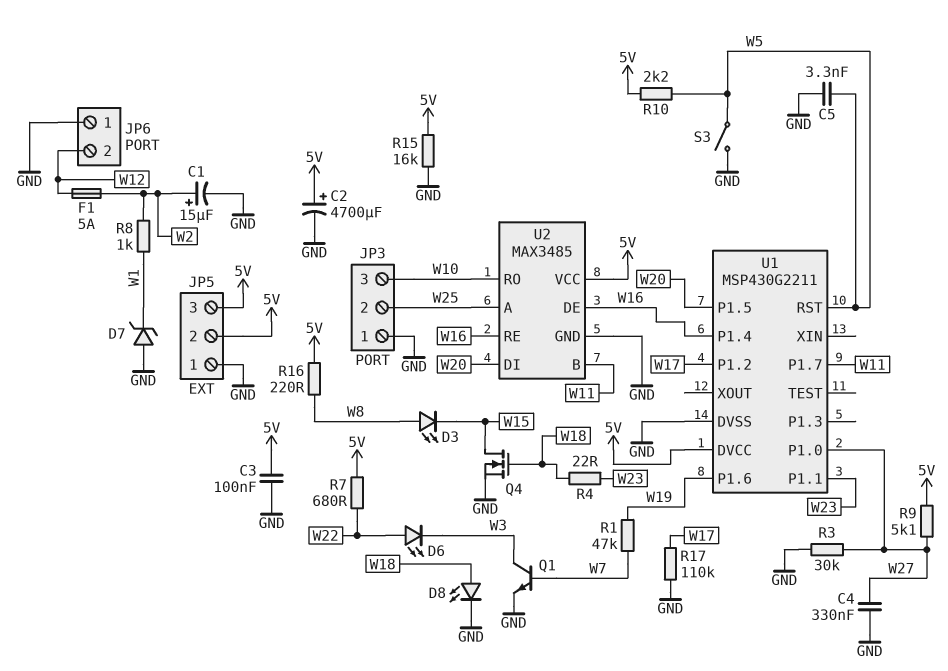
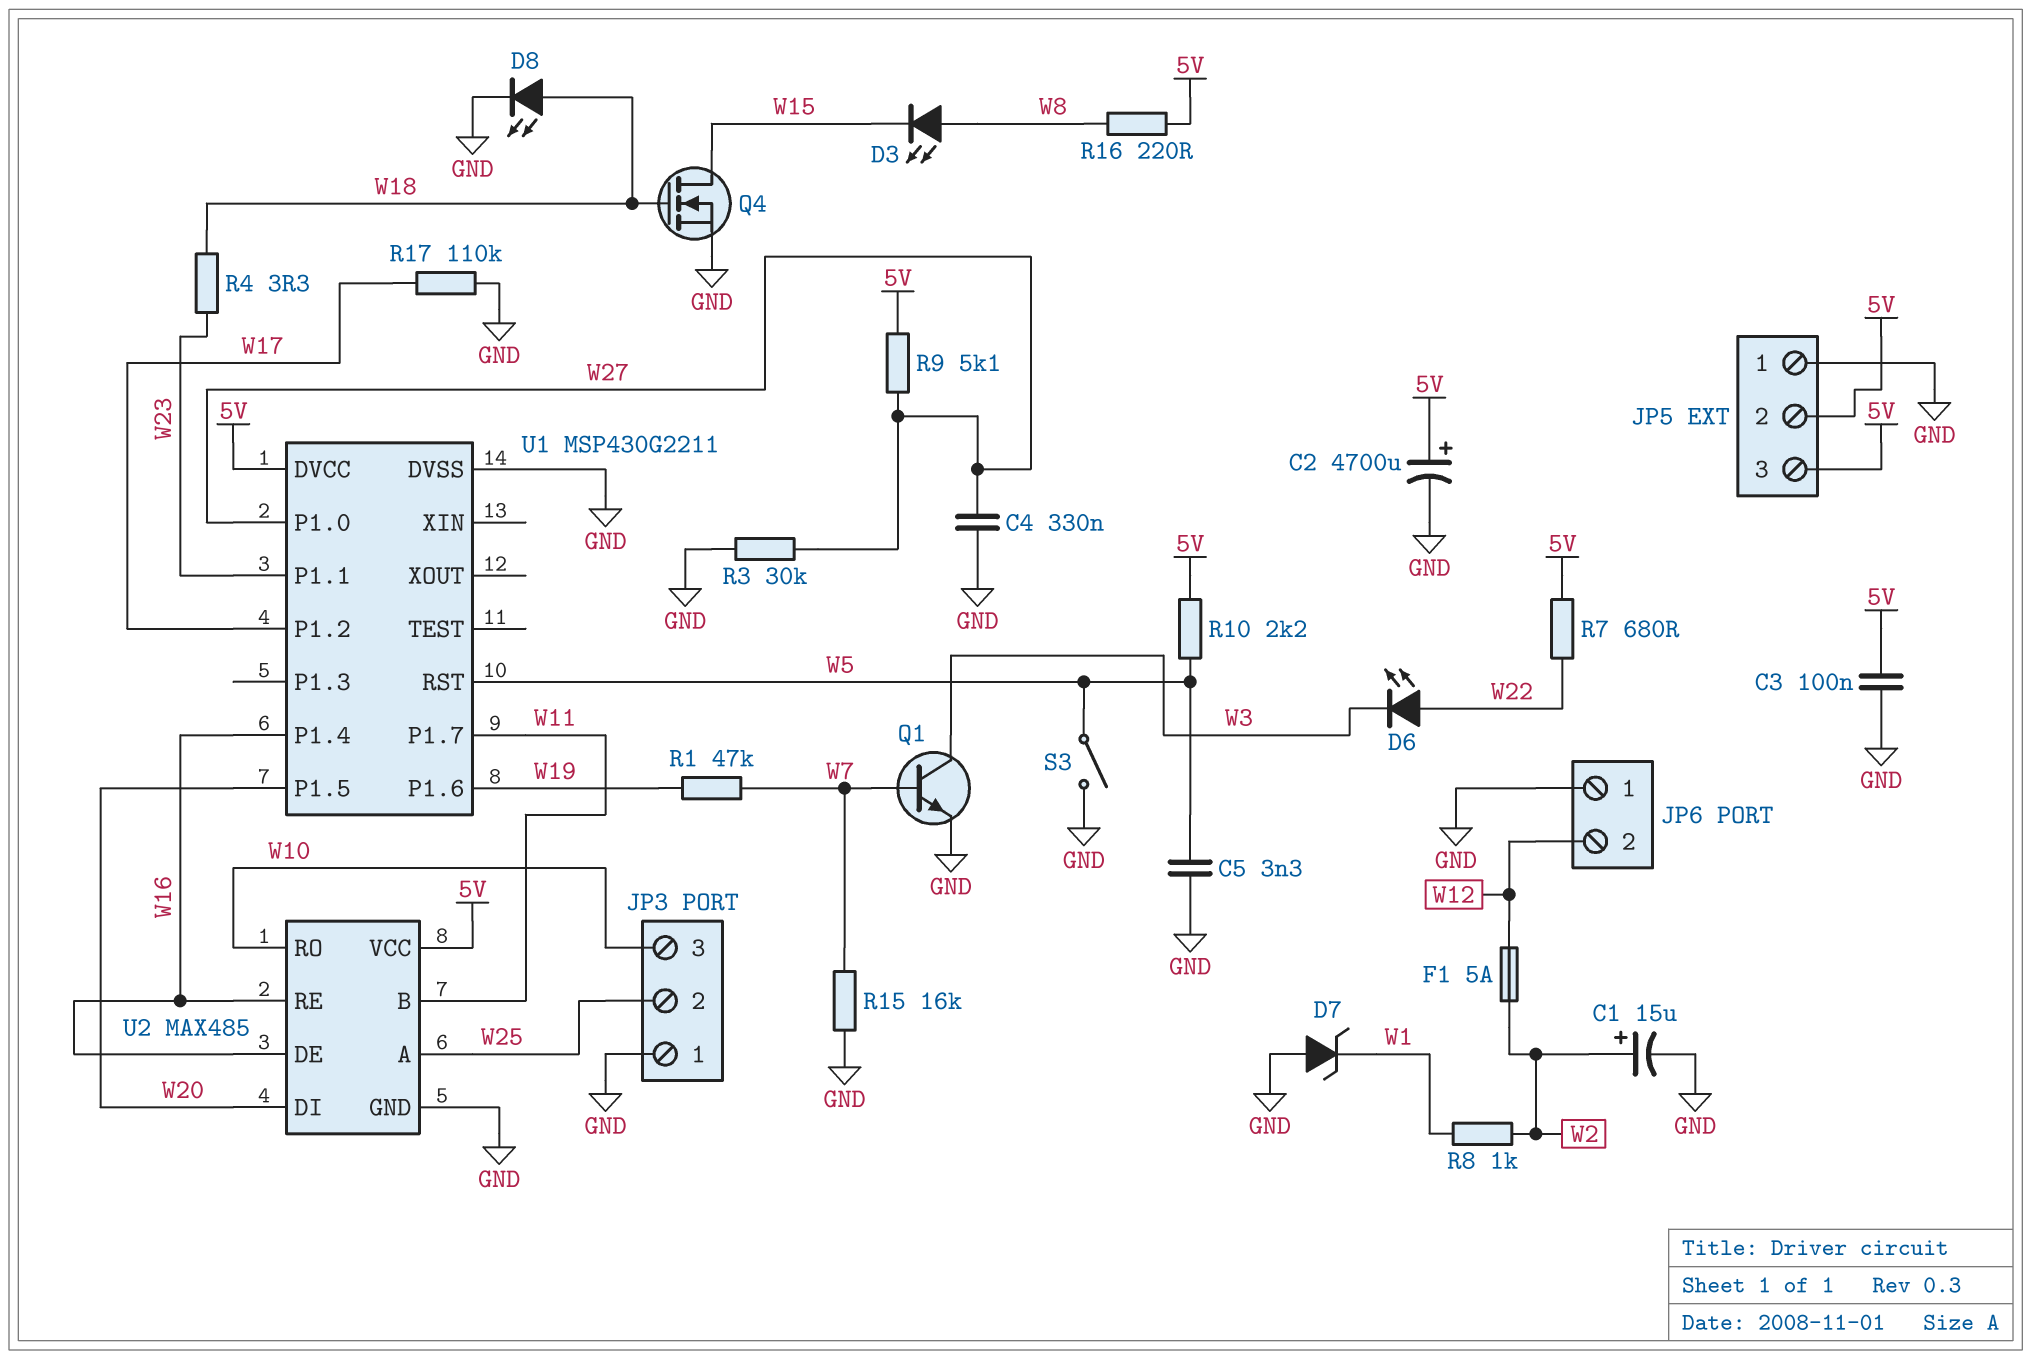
R4: 22 (W18, W23) -> 3.3 (W18, W23)
R15: 16k (5V, GND) -> 16k (GND, W7)
U2: MAX3485 -> MAX485

